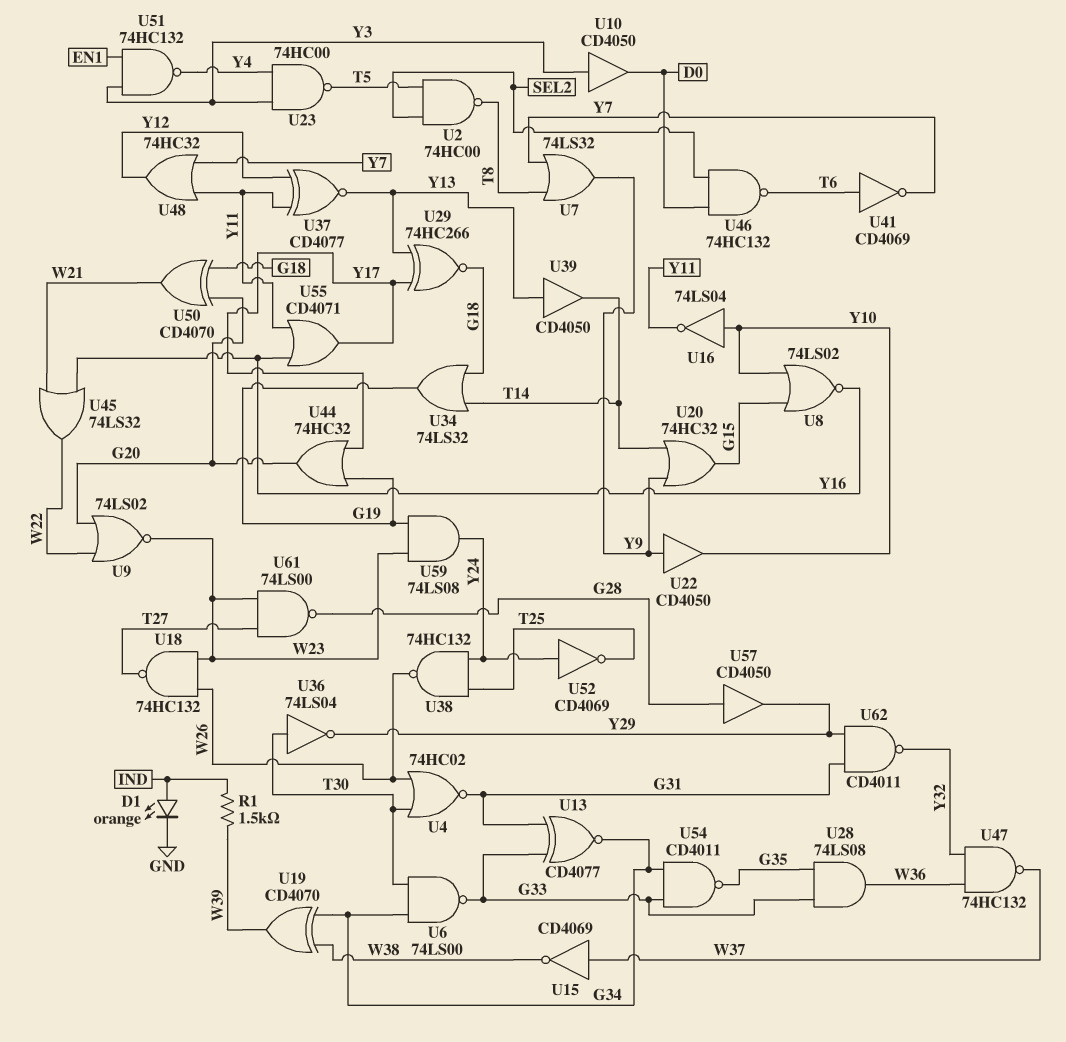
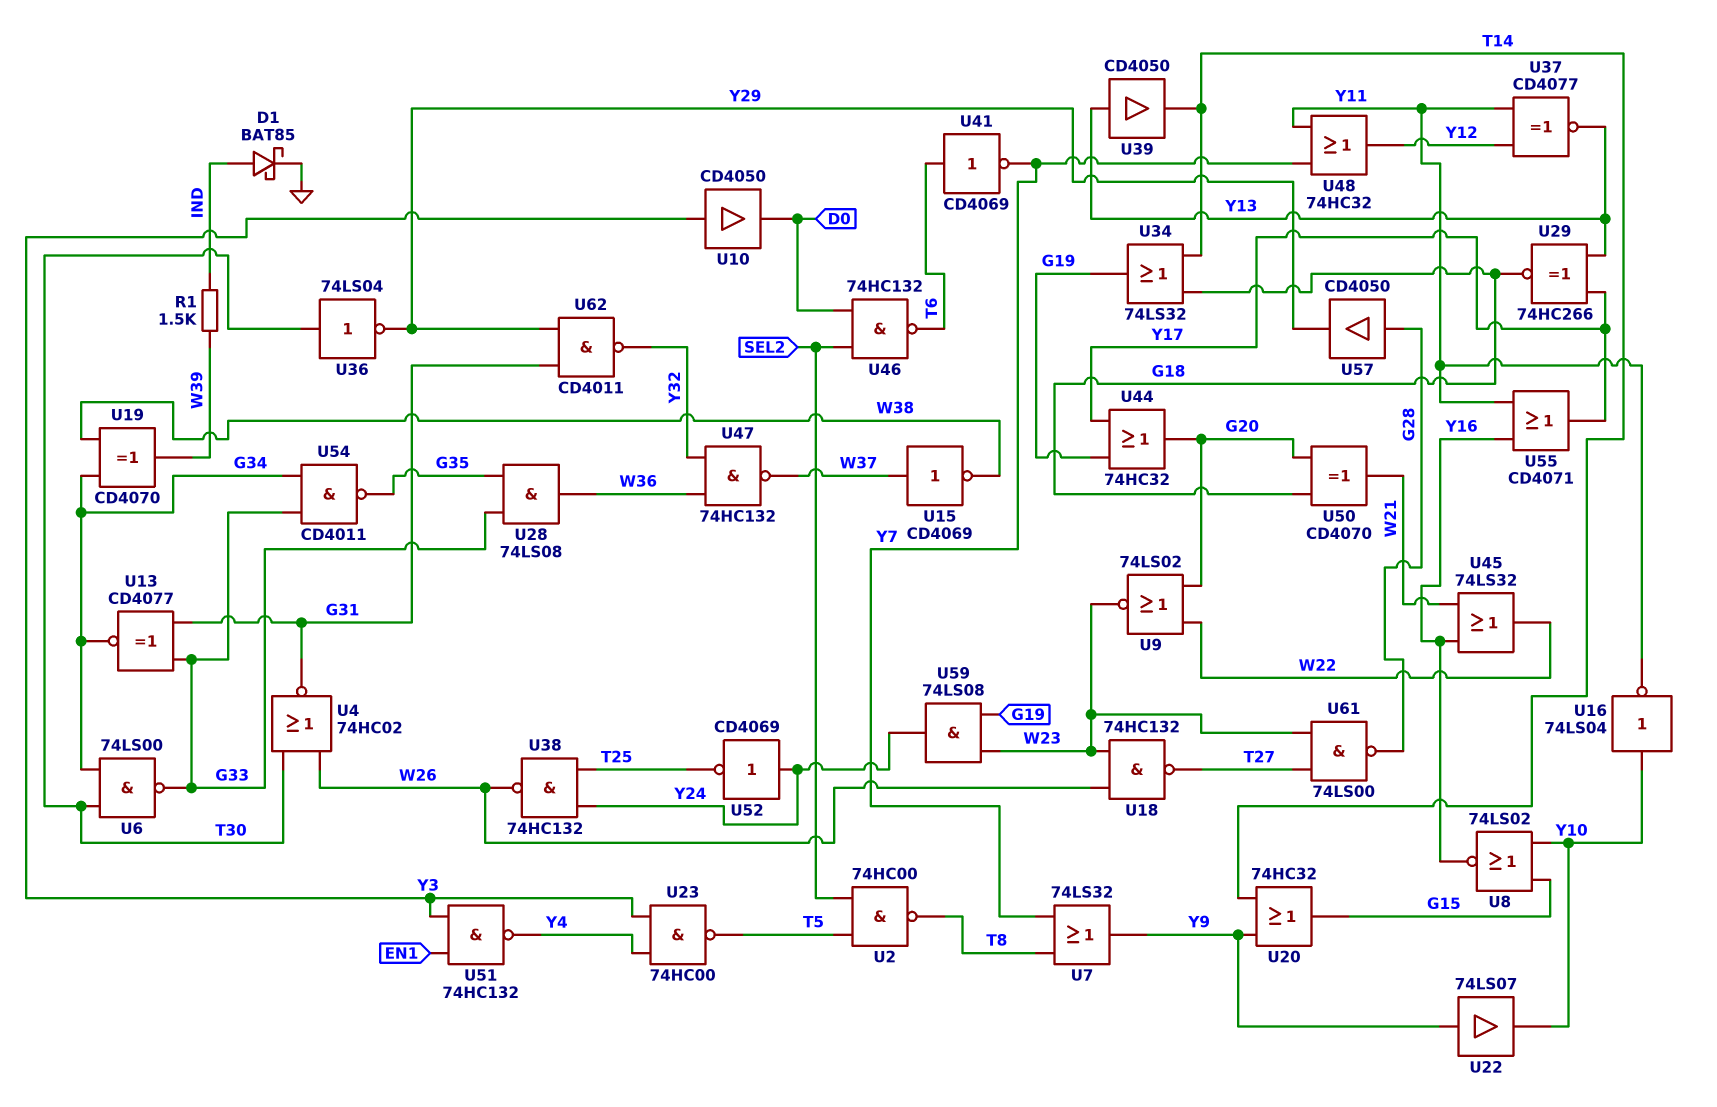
D1: LED orange (A IND, K GND) -> schottky BAT85 (A IND, K GND)
U22: buffer CD4050 (in Y9, out Y10) -> buffer 74LS07 (in Y9, out Y10)

